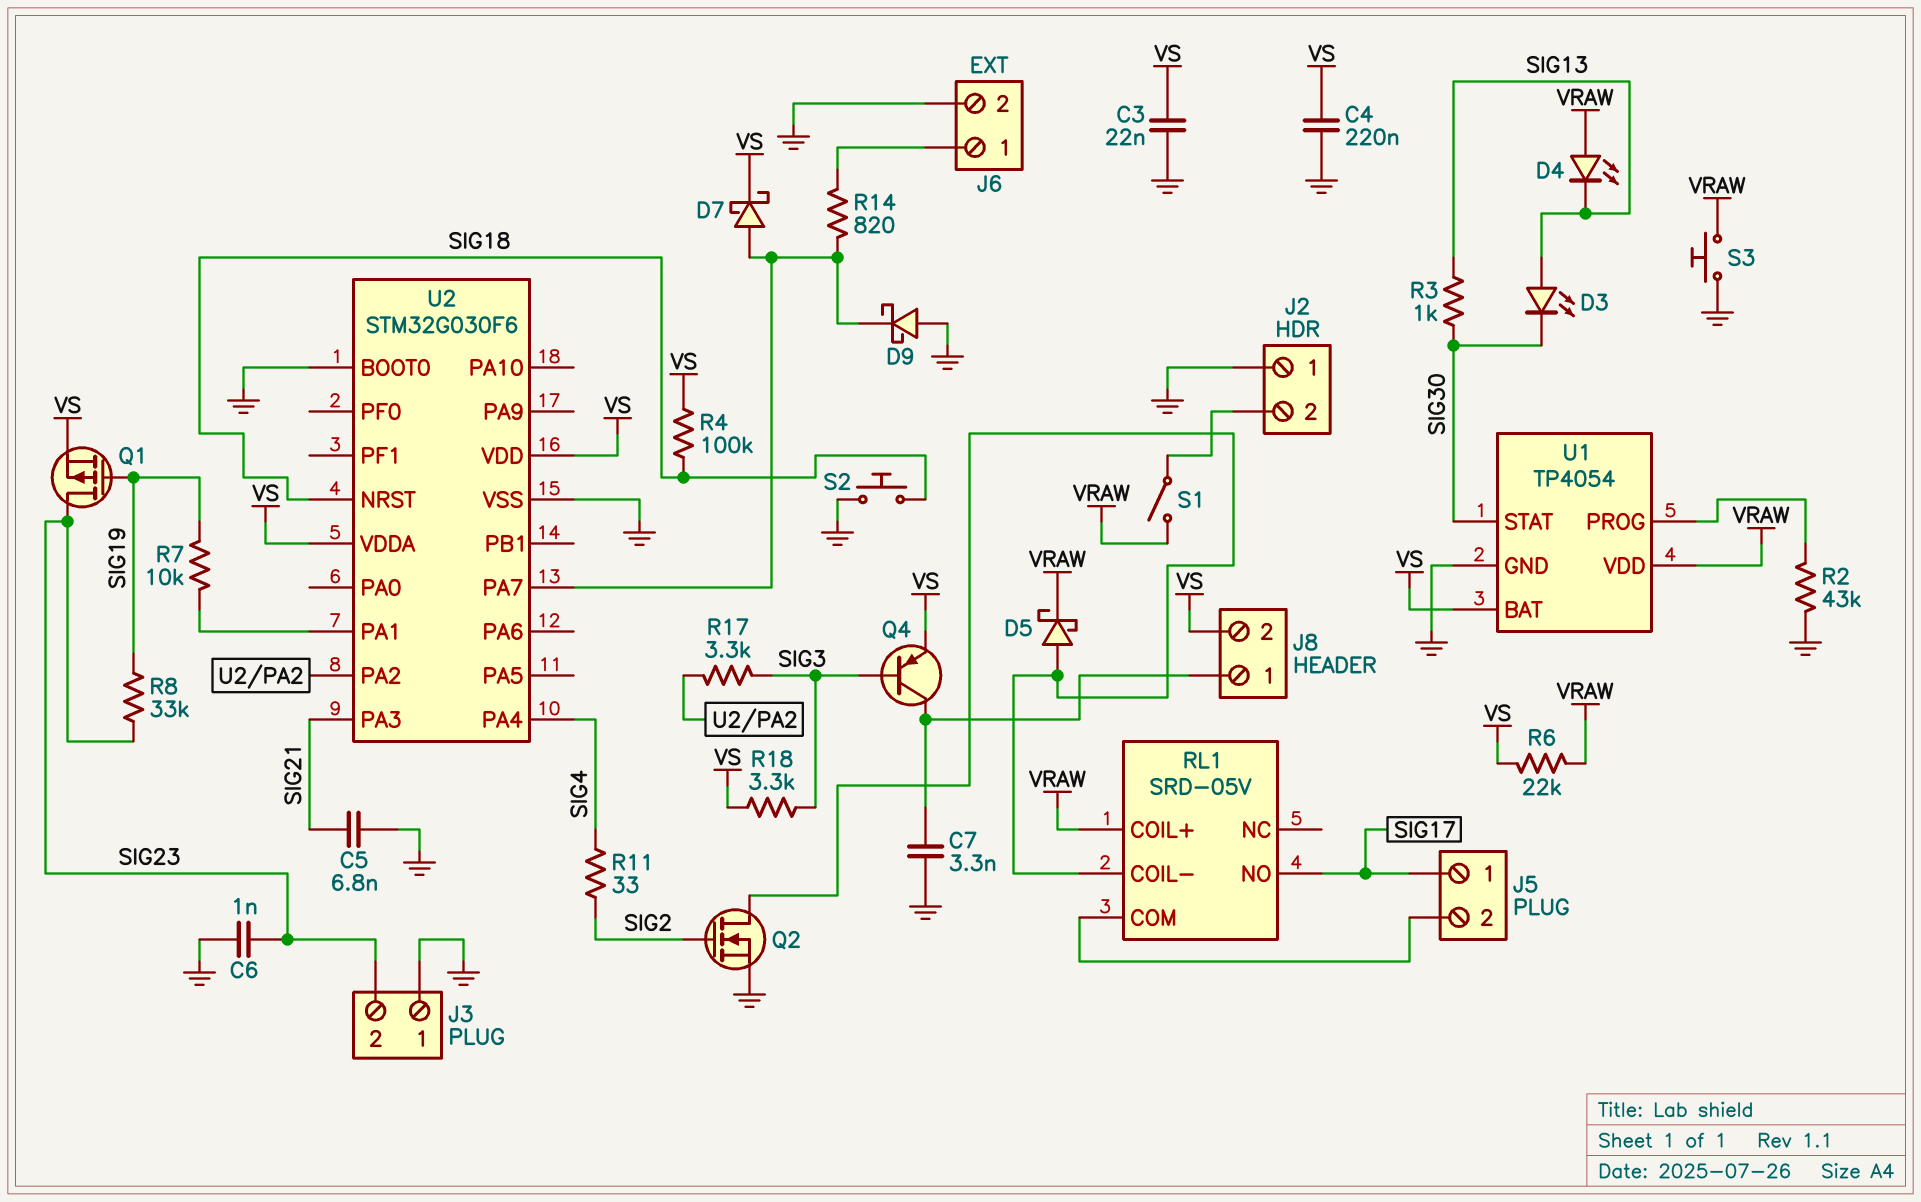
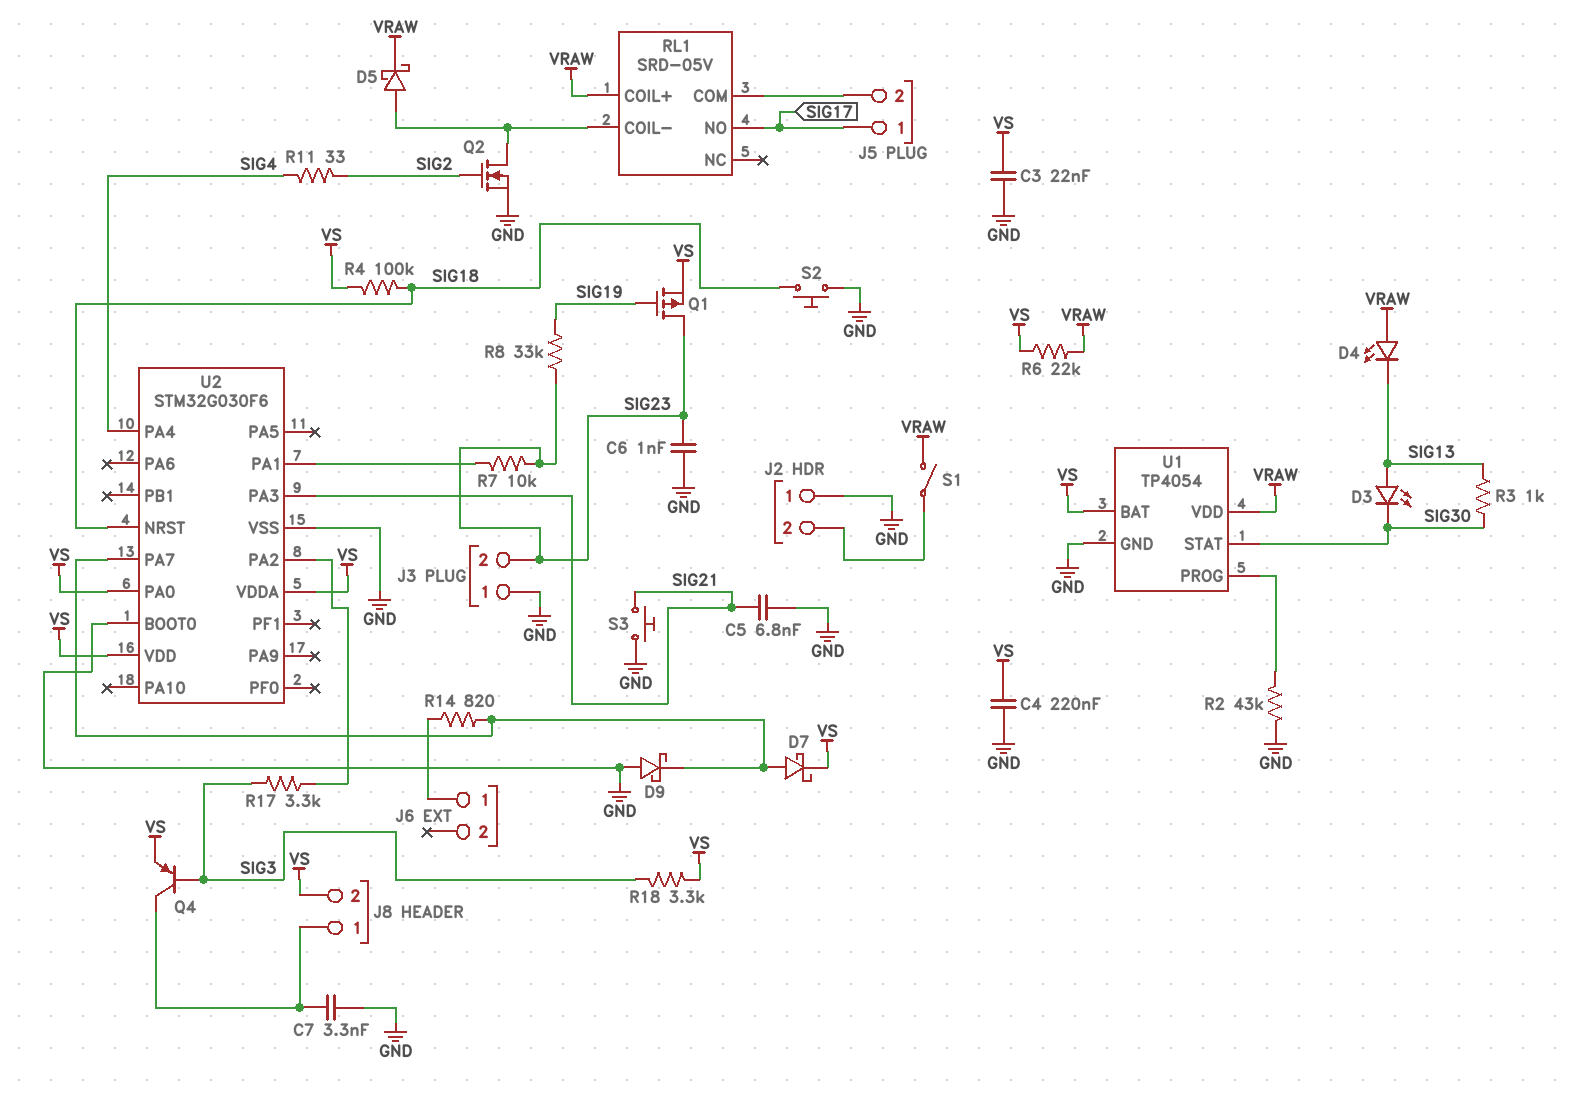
J6 pin 2: GND -> none
R7: 10k (SIG19, U2/PA1) -> 10k (SIG23, U2/PA1)
S3: button (GND, VRAW) -> button (GND, SIG21)
U2 pin PA0: none -> VS

